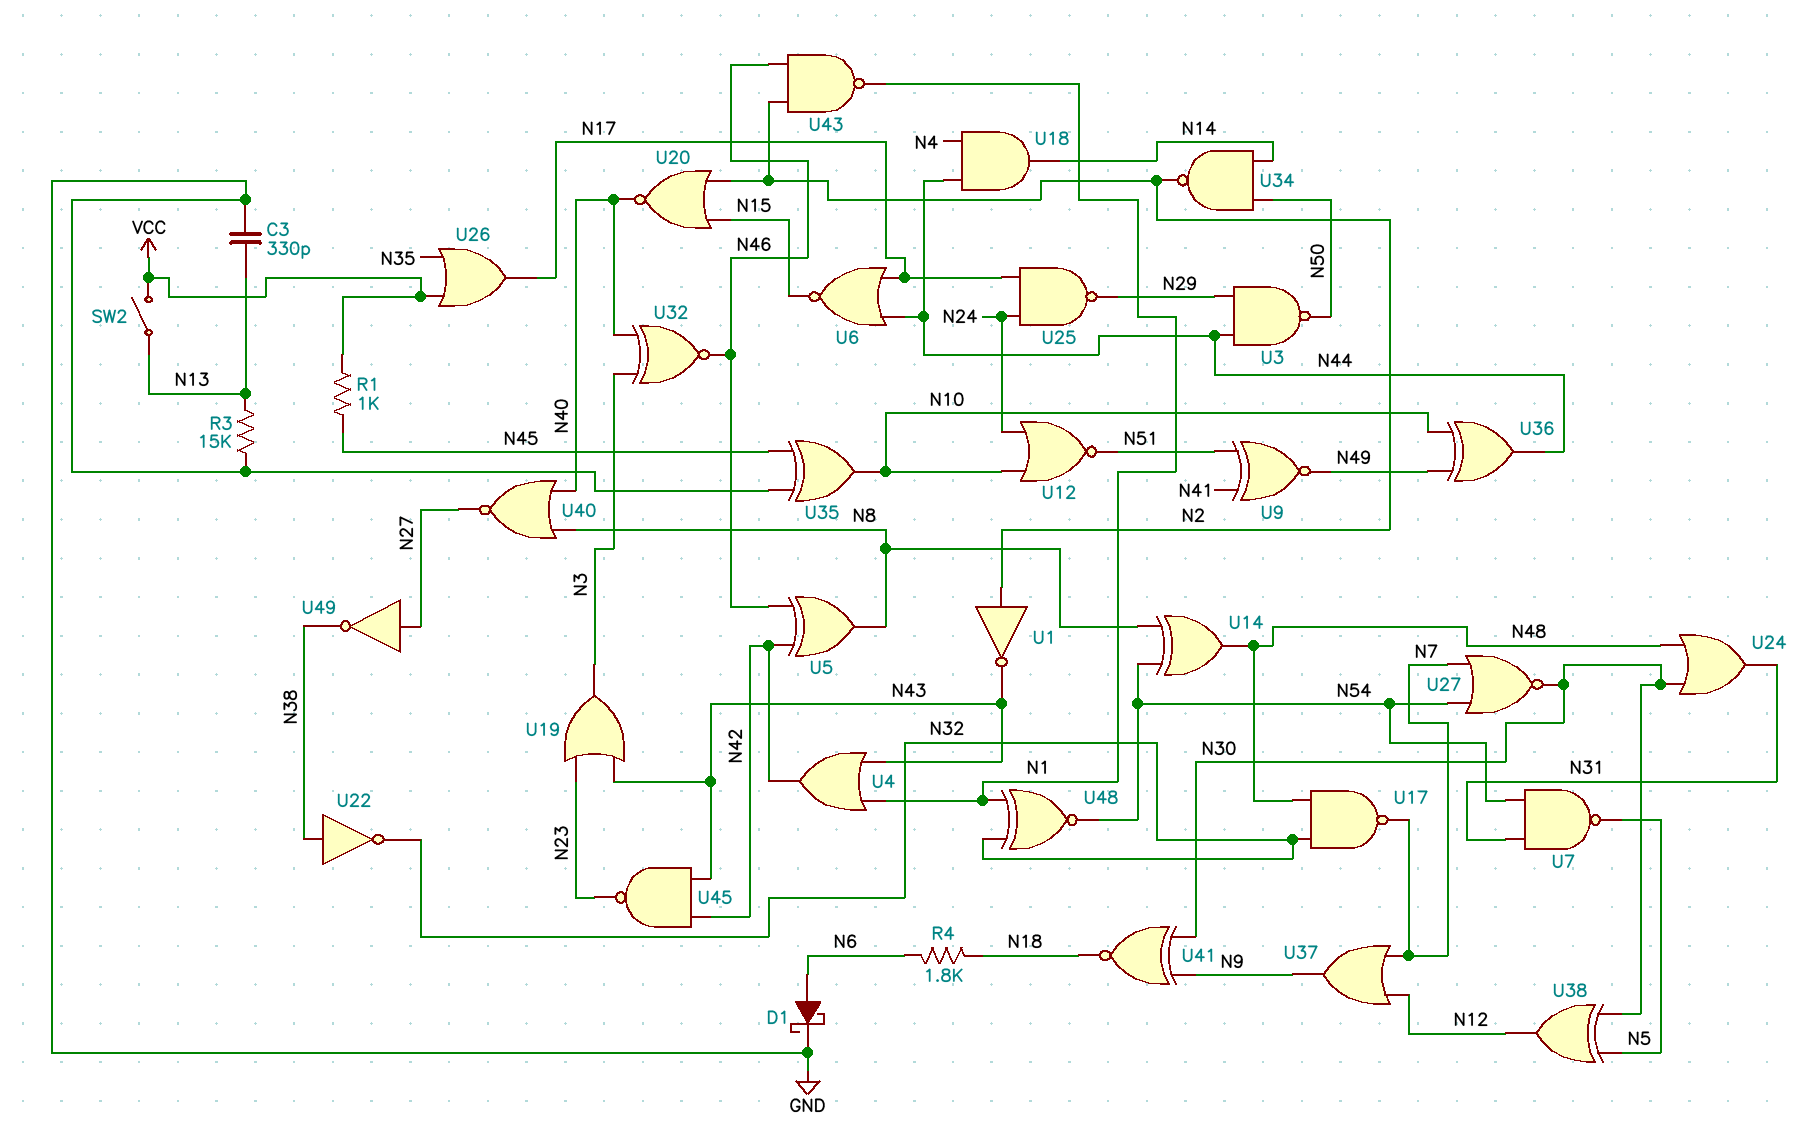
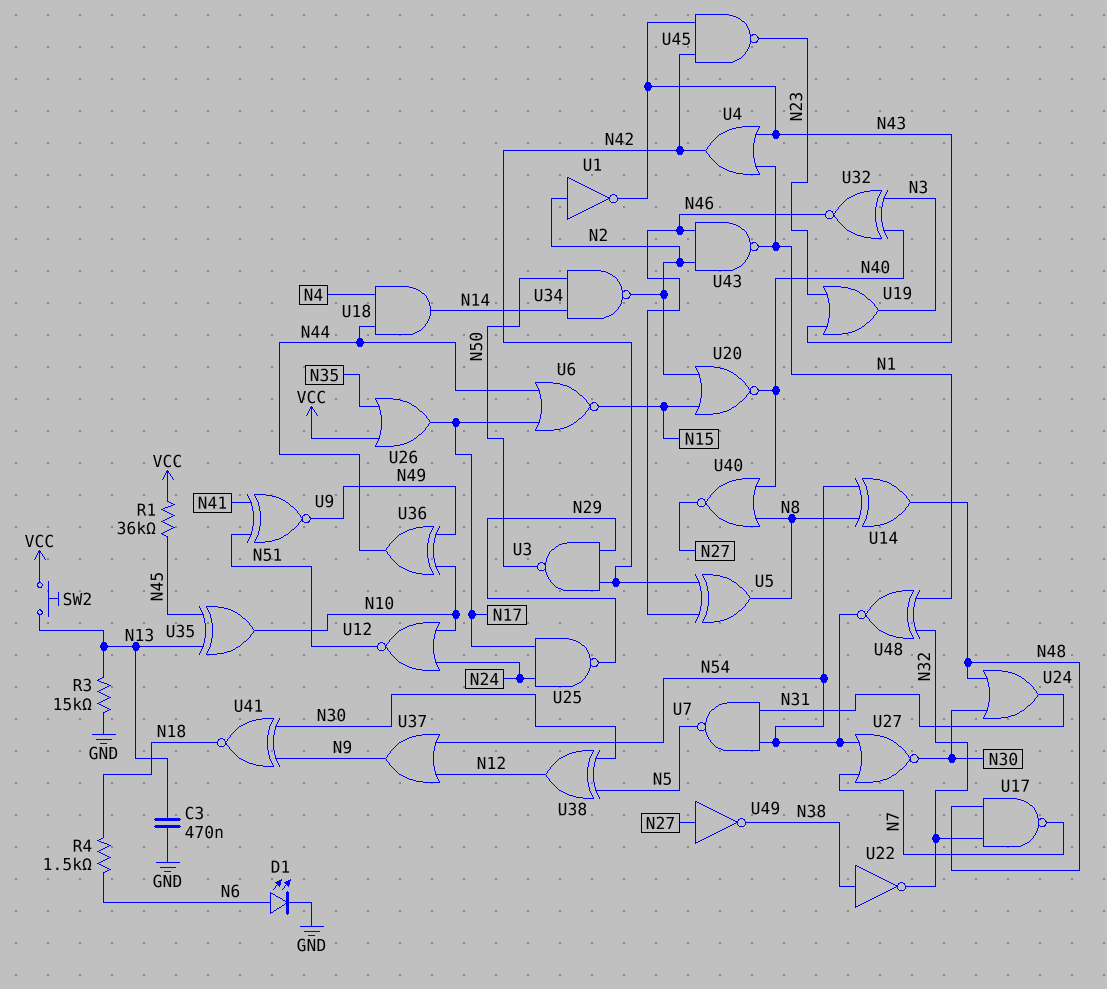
C3: 330pF (GND, N13) -> 470nF (GND, N13)
D1: schottky (A N6, K GND) -> LED (A N6, K GND)
R1: 1k (N45, VCC) -> 36k (N45, VCC)
R4: 1.8k (N6, N18) -> 1.5k (N6, N18)
SW2: switch (N13, VCC) -> button (N13, VCC)
U3: NAND (in N29, in N44, out N50) -> NAND (in N29, in N42, out N50)
U35: XOR (in GND, in N45, out N10) -> XOR (in N13, in N45, out N10)
U37: OR (in N7, in N12, out N9) -> OR (in N12, in N54, out N9)

